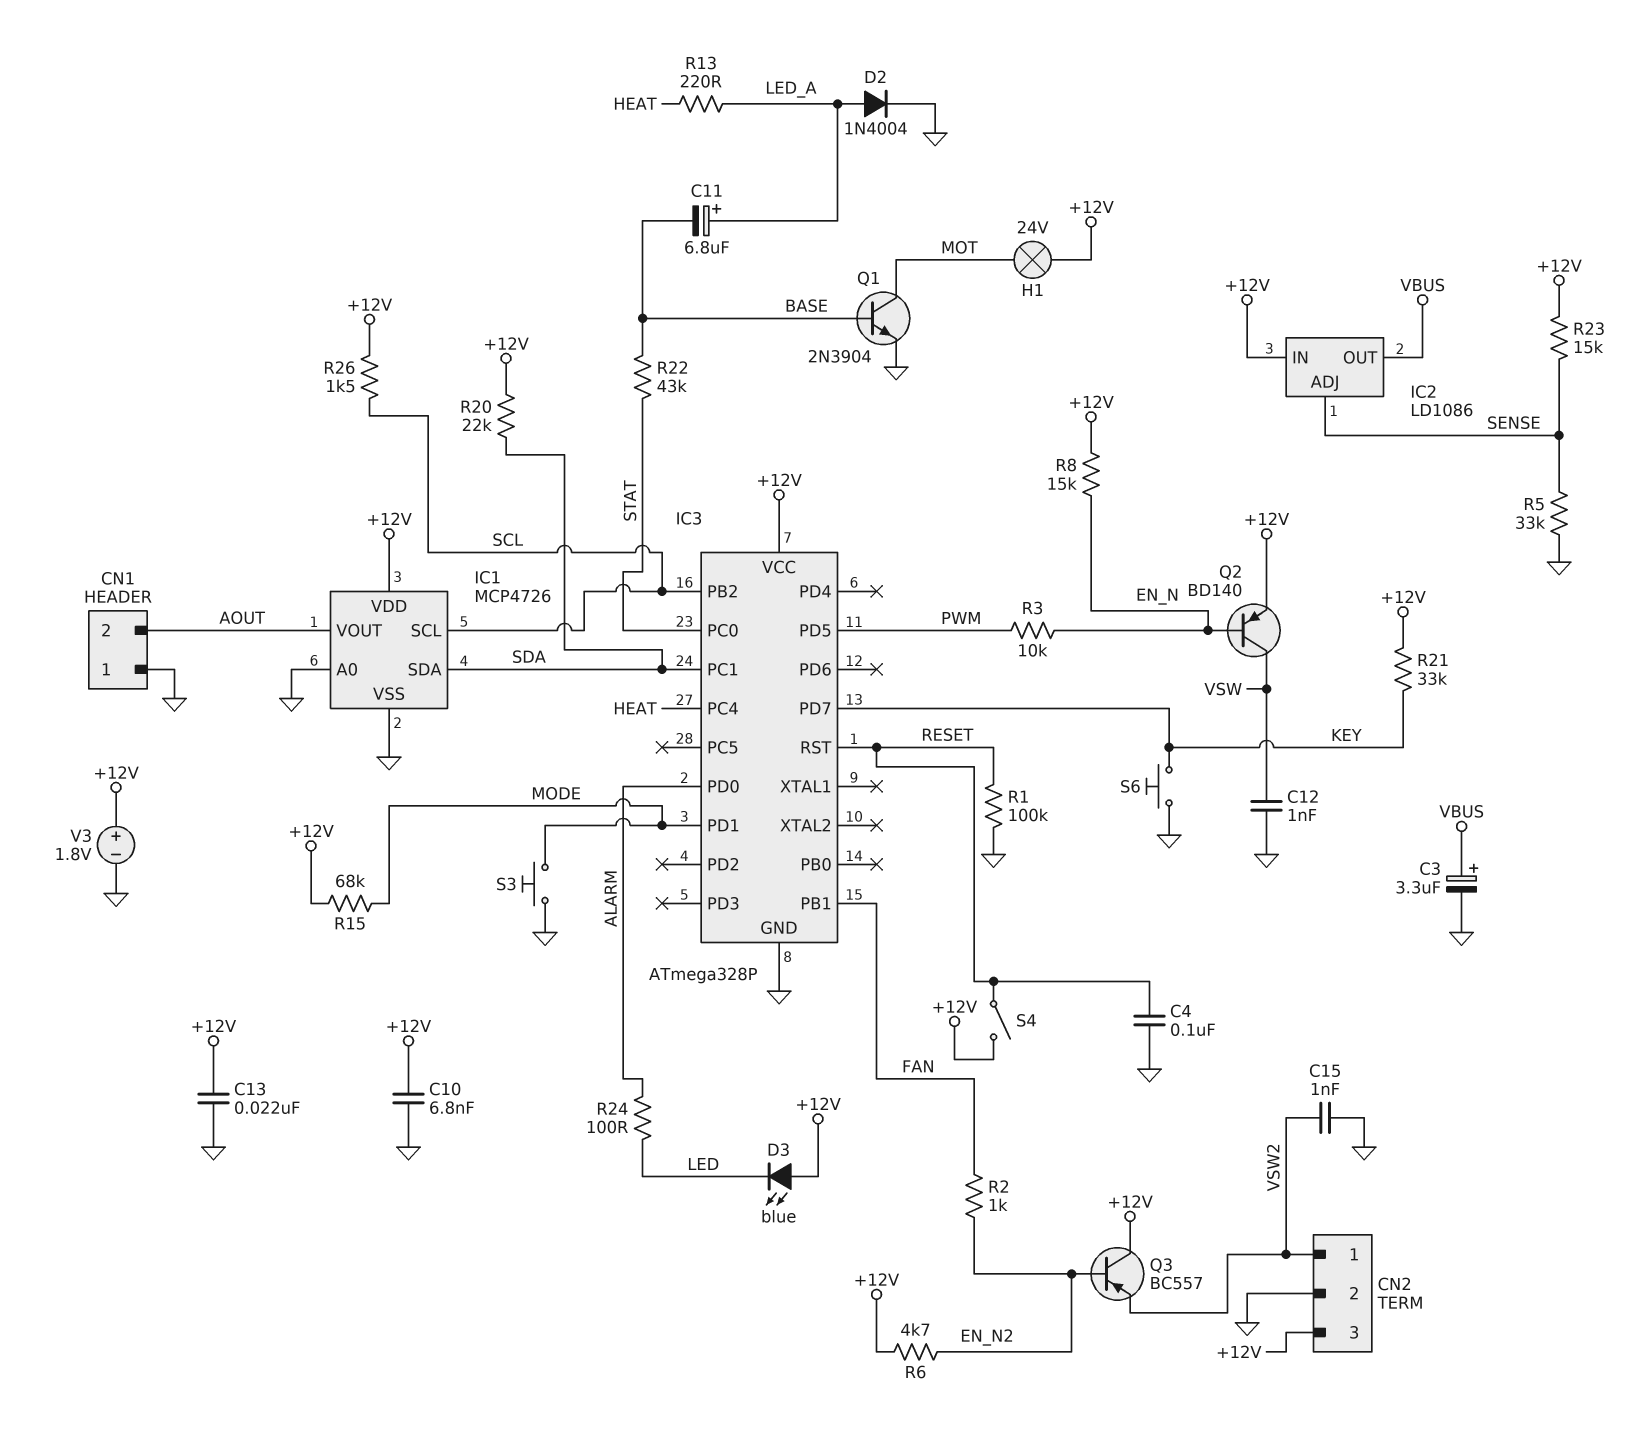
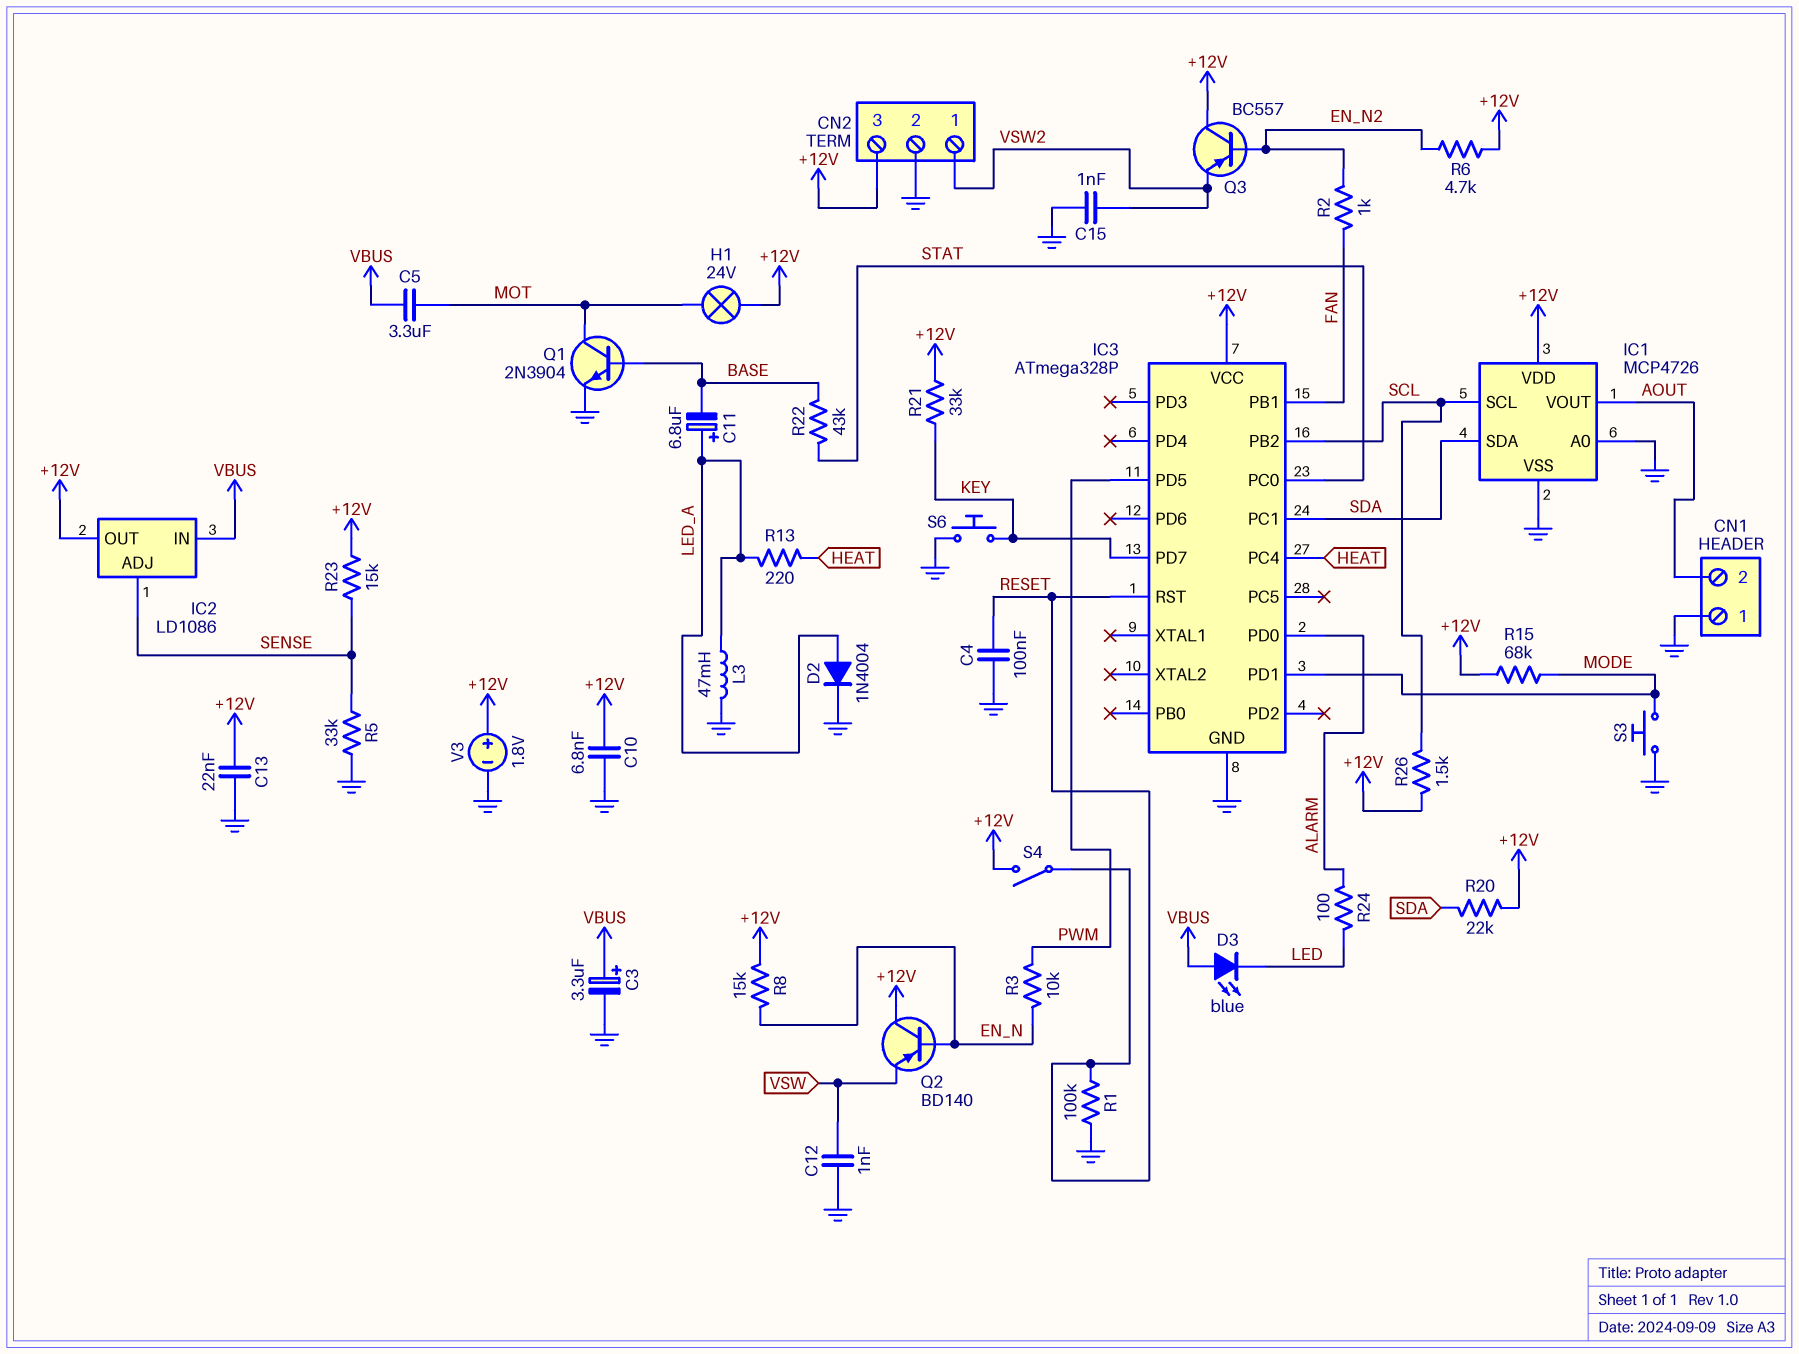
C5: none -> 3.3uF (MOT, VBUS)
D3: LED blue (A +12V, K LED) -> LED blue (A VBUS, K LED)
IC2 pin IN: +12V -> VBUS
IC2 pin OUT: VBUS -> +12V
L3: none -> 47mH (GND, LED_A)
Q2: PNP BD140 (B EN_N, C VSW, E +12V) -> PNP BD140 (B EN_N, C +12V, E VSW)

